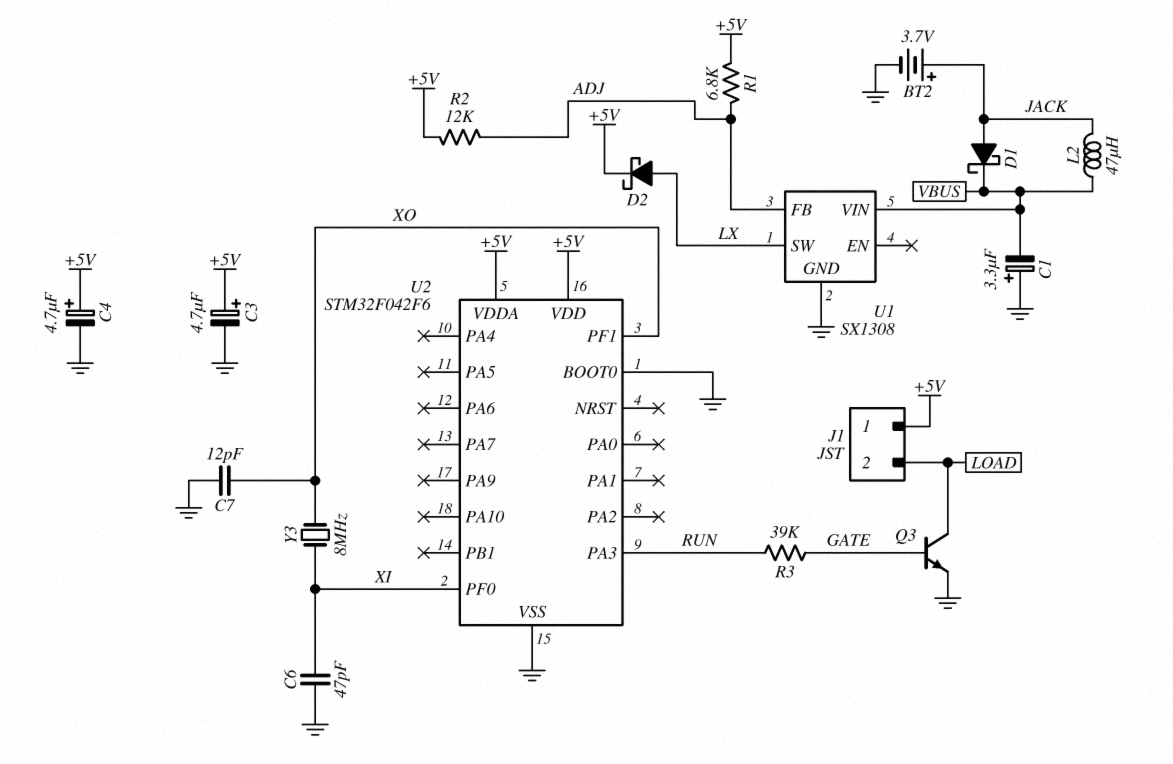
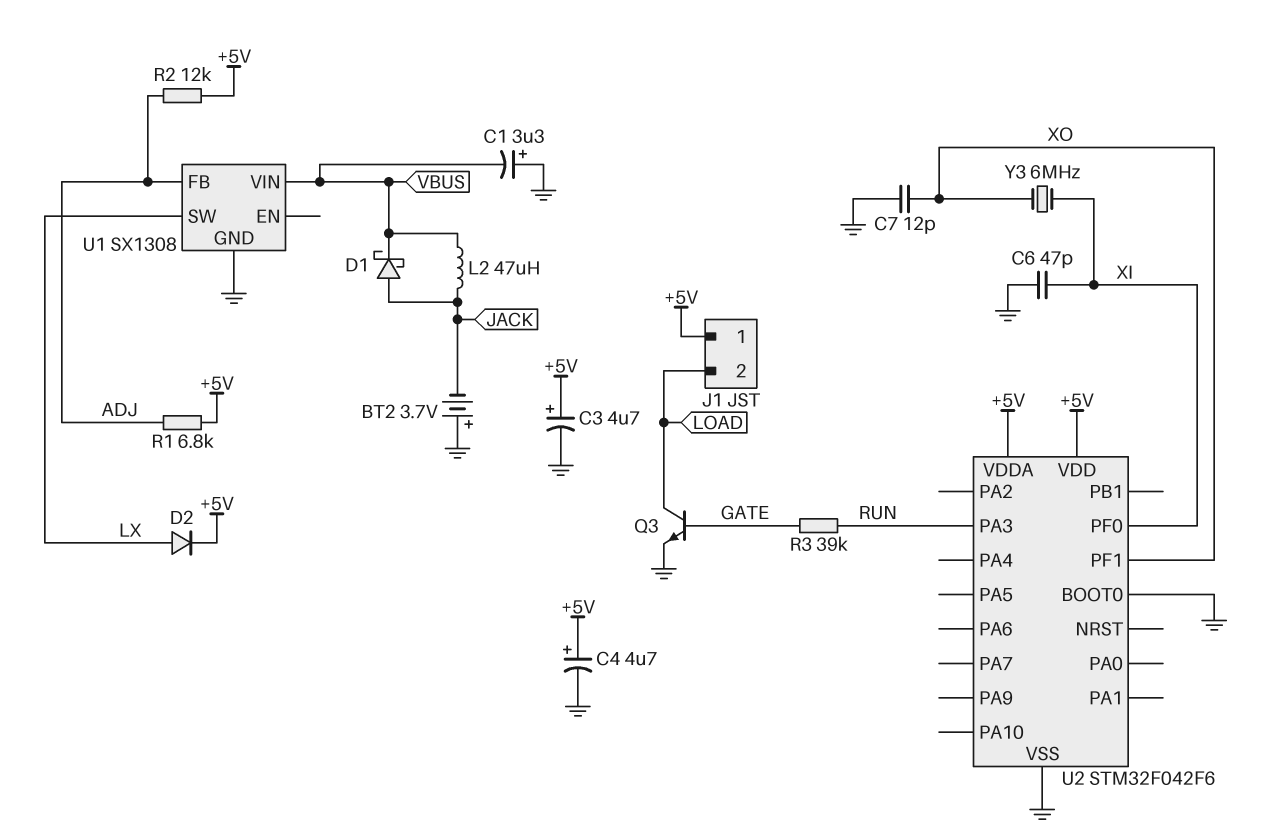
BT2: 3.7V (plus JACK, minus GND) -> 3.7V (plus GND, minus JACK)
D2: schottky (A LX, K +5V) -> diode (A LX, K +5V)
Y3: 8MHz (XI, XO) -> 6MHz (XI, XO)

